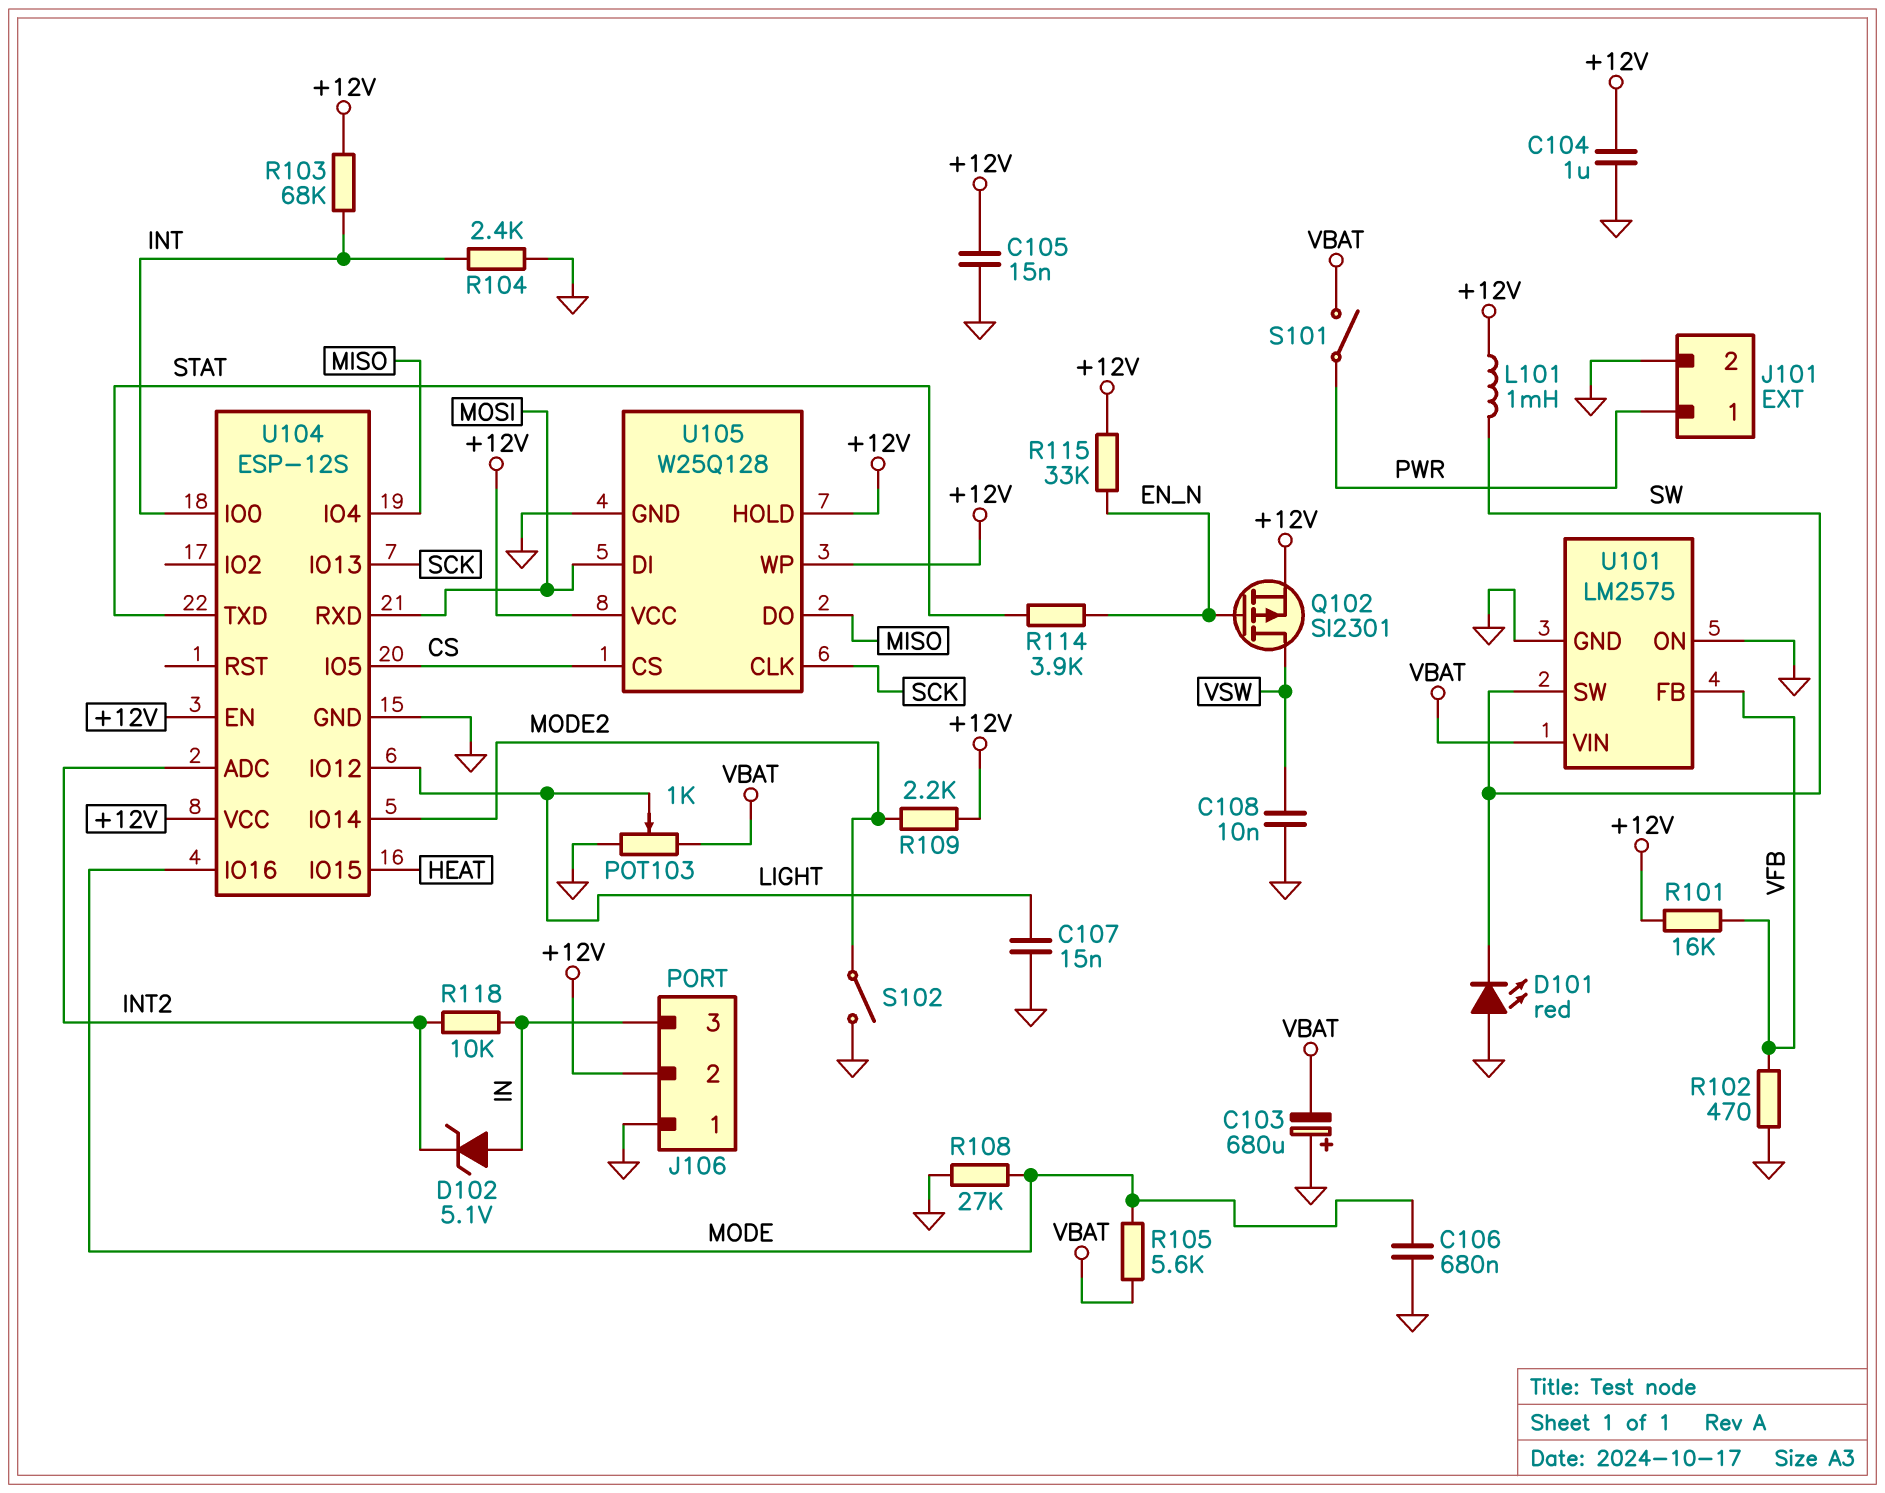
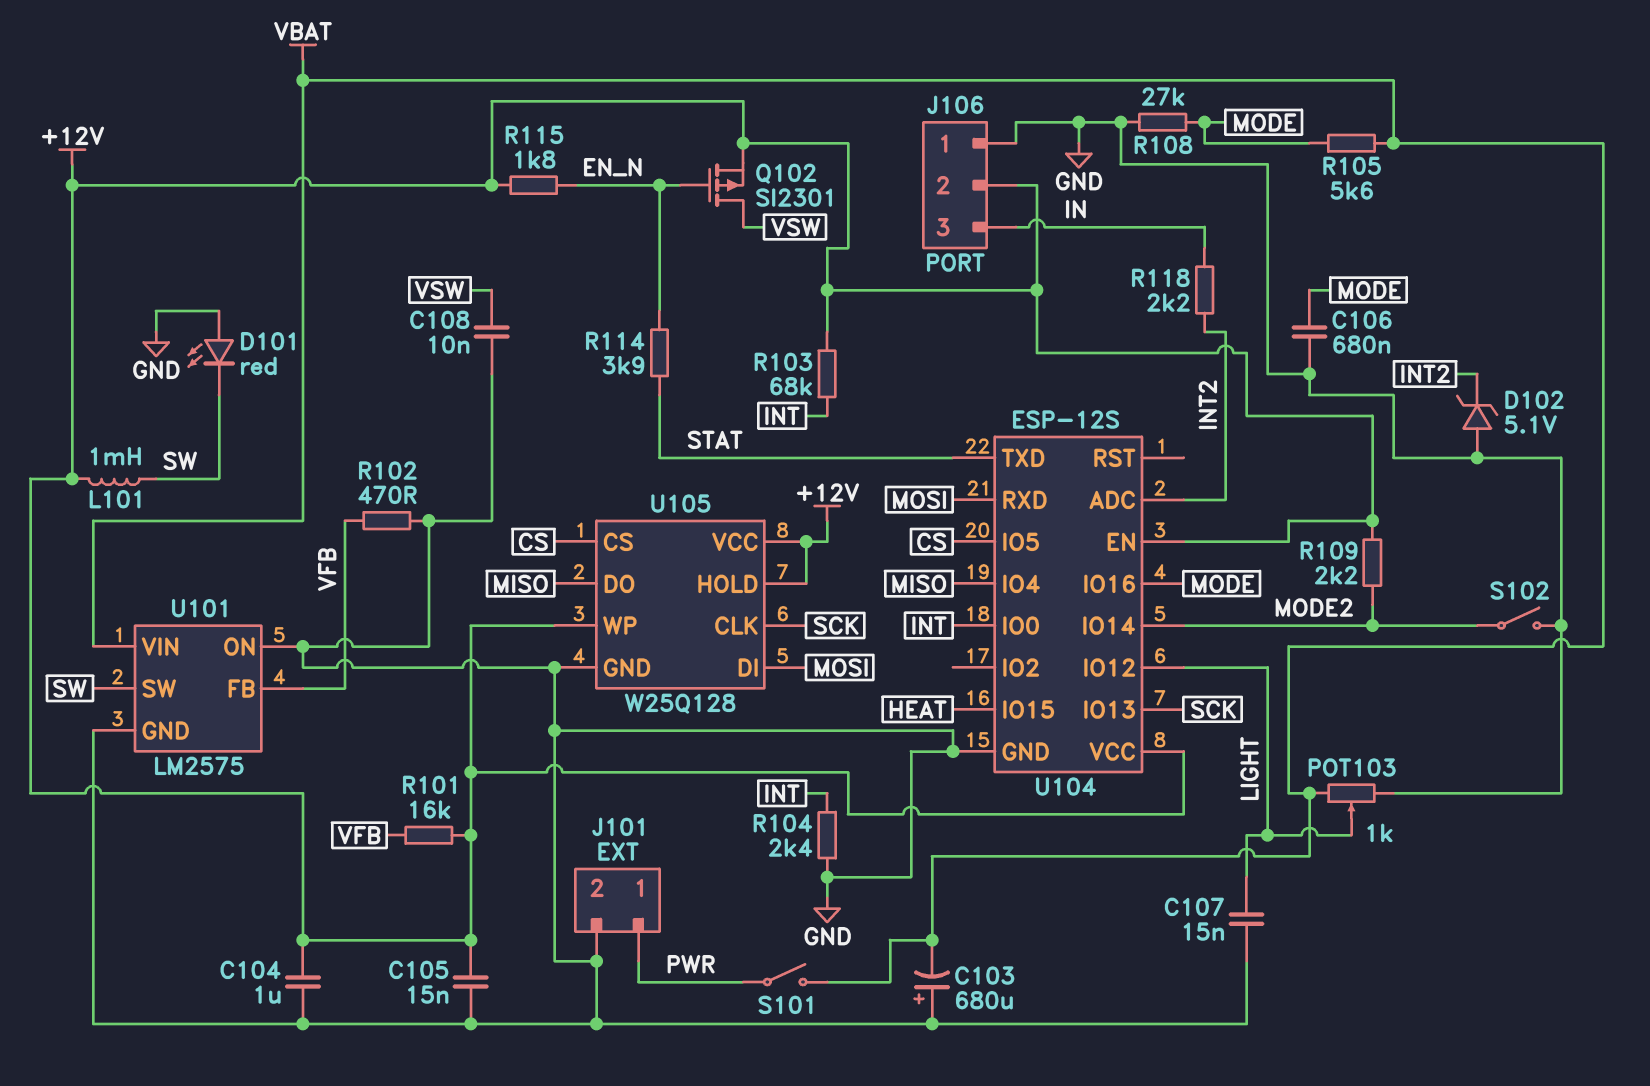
D102: zener 5.1V (A IN, K INT2) -> zener 5.1V (A GND, K INT2)
R115: 33k (+12V, EN_N) -> 1.8k (+12V, EN_N)
R118: 10k (IN, INT2) -> 2.2k (IN, INT2)

